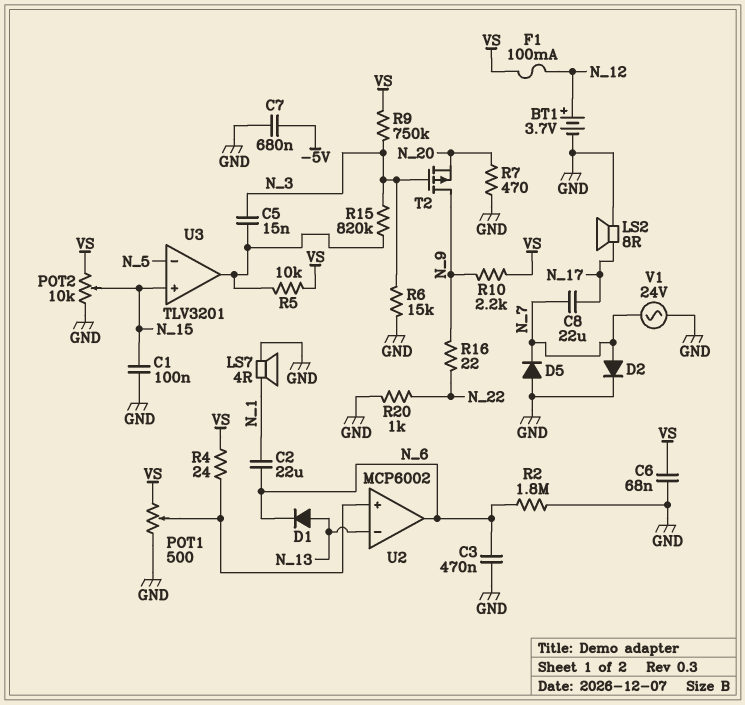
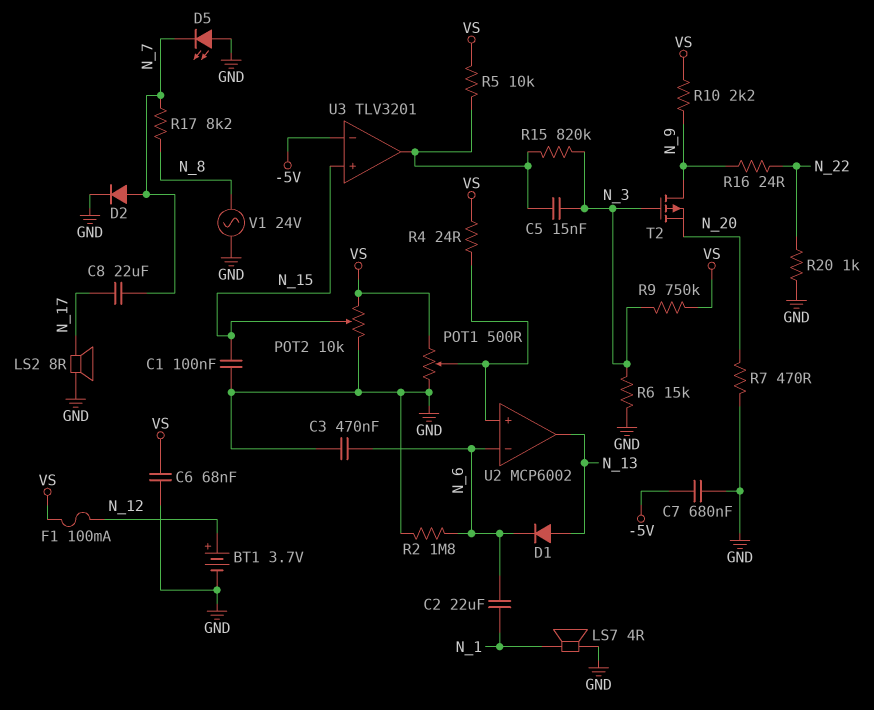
D5: diode (A GND, K N_7) -> LED (A GND, K N_7)
R16: 22 (N_9, N_22) -> 24 (N_9, N_22)
R17: none -> 8.2k (N_7, N_8)
U2 pin in-: N_13 -> N_6
U2 pin out: N_6 -> N_13
U3 pin in-: N_5 -> -5V
V1: AC 24V (GND, N_7) -> AC 24V (GND, N_8)

